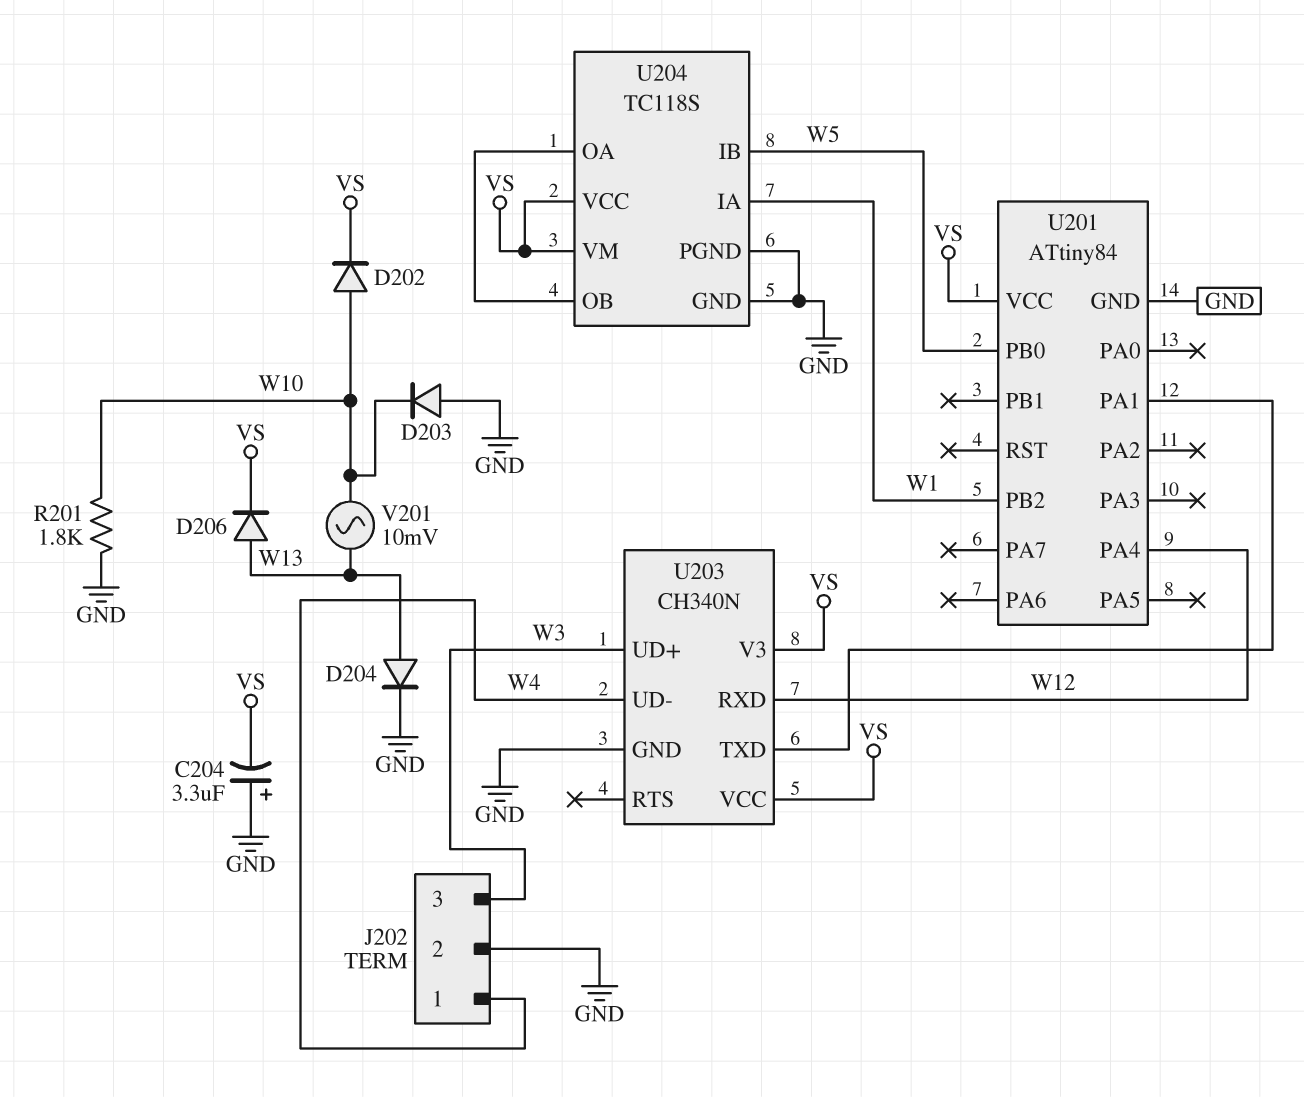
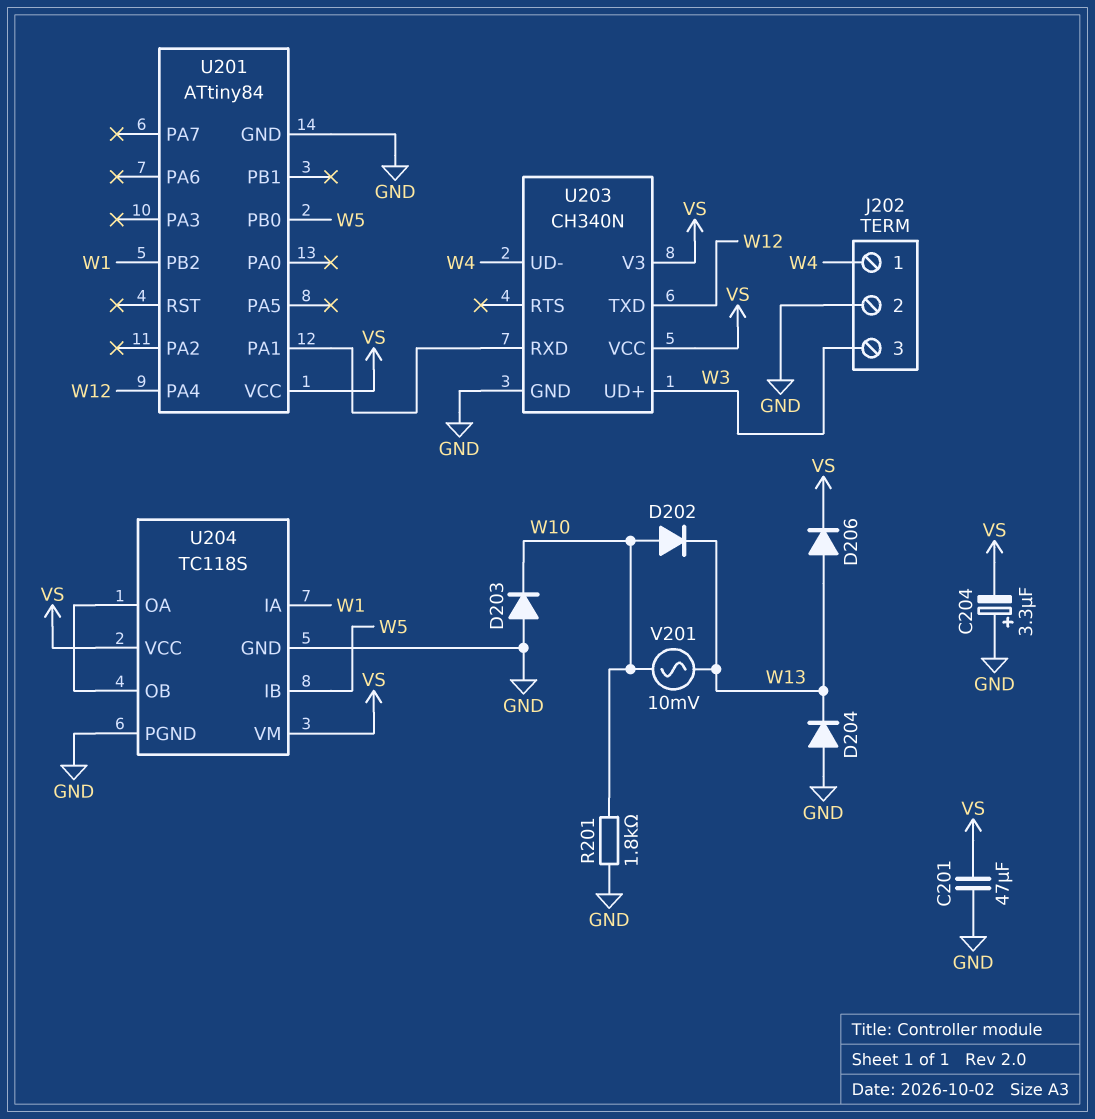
C201: none -> 47uF (GND, VS)
D202: diode (A W10, K VS) -> diode (A W10, K W13)
D204: diode (A W13, K GND) -> diode (A GND, K W13)
U203 pin RXD: W12 -> U201/PA1
U203 pin TXD: U201/PA1 -> W12

